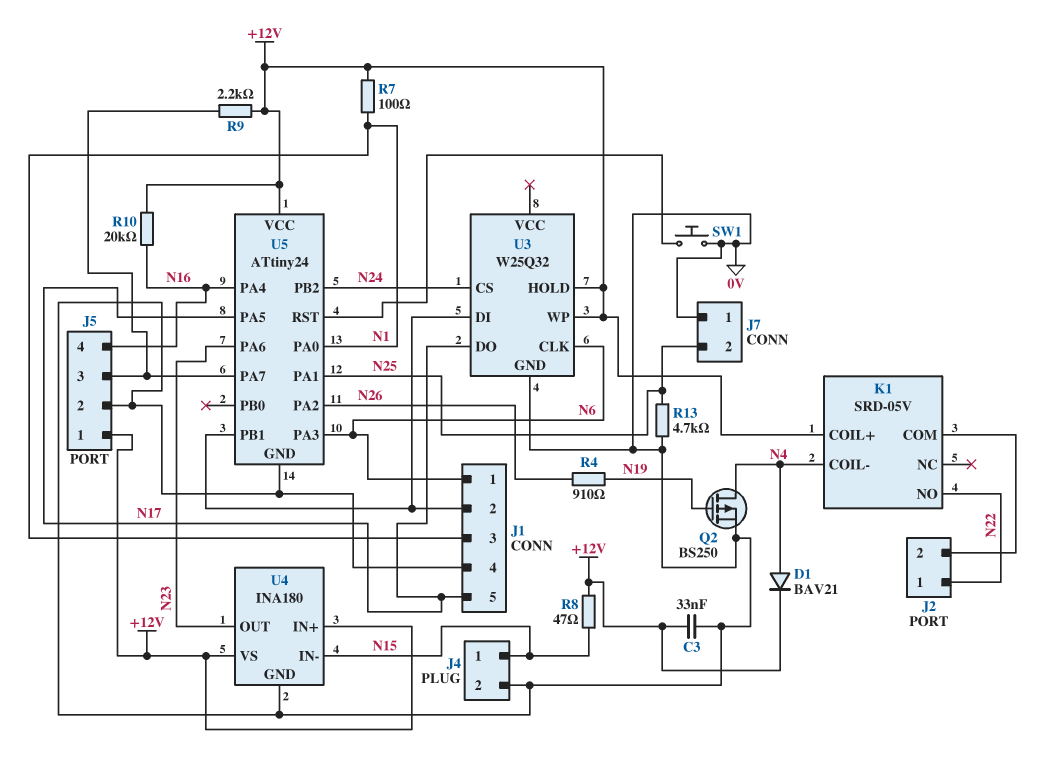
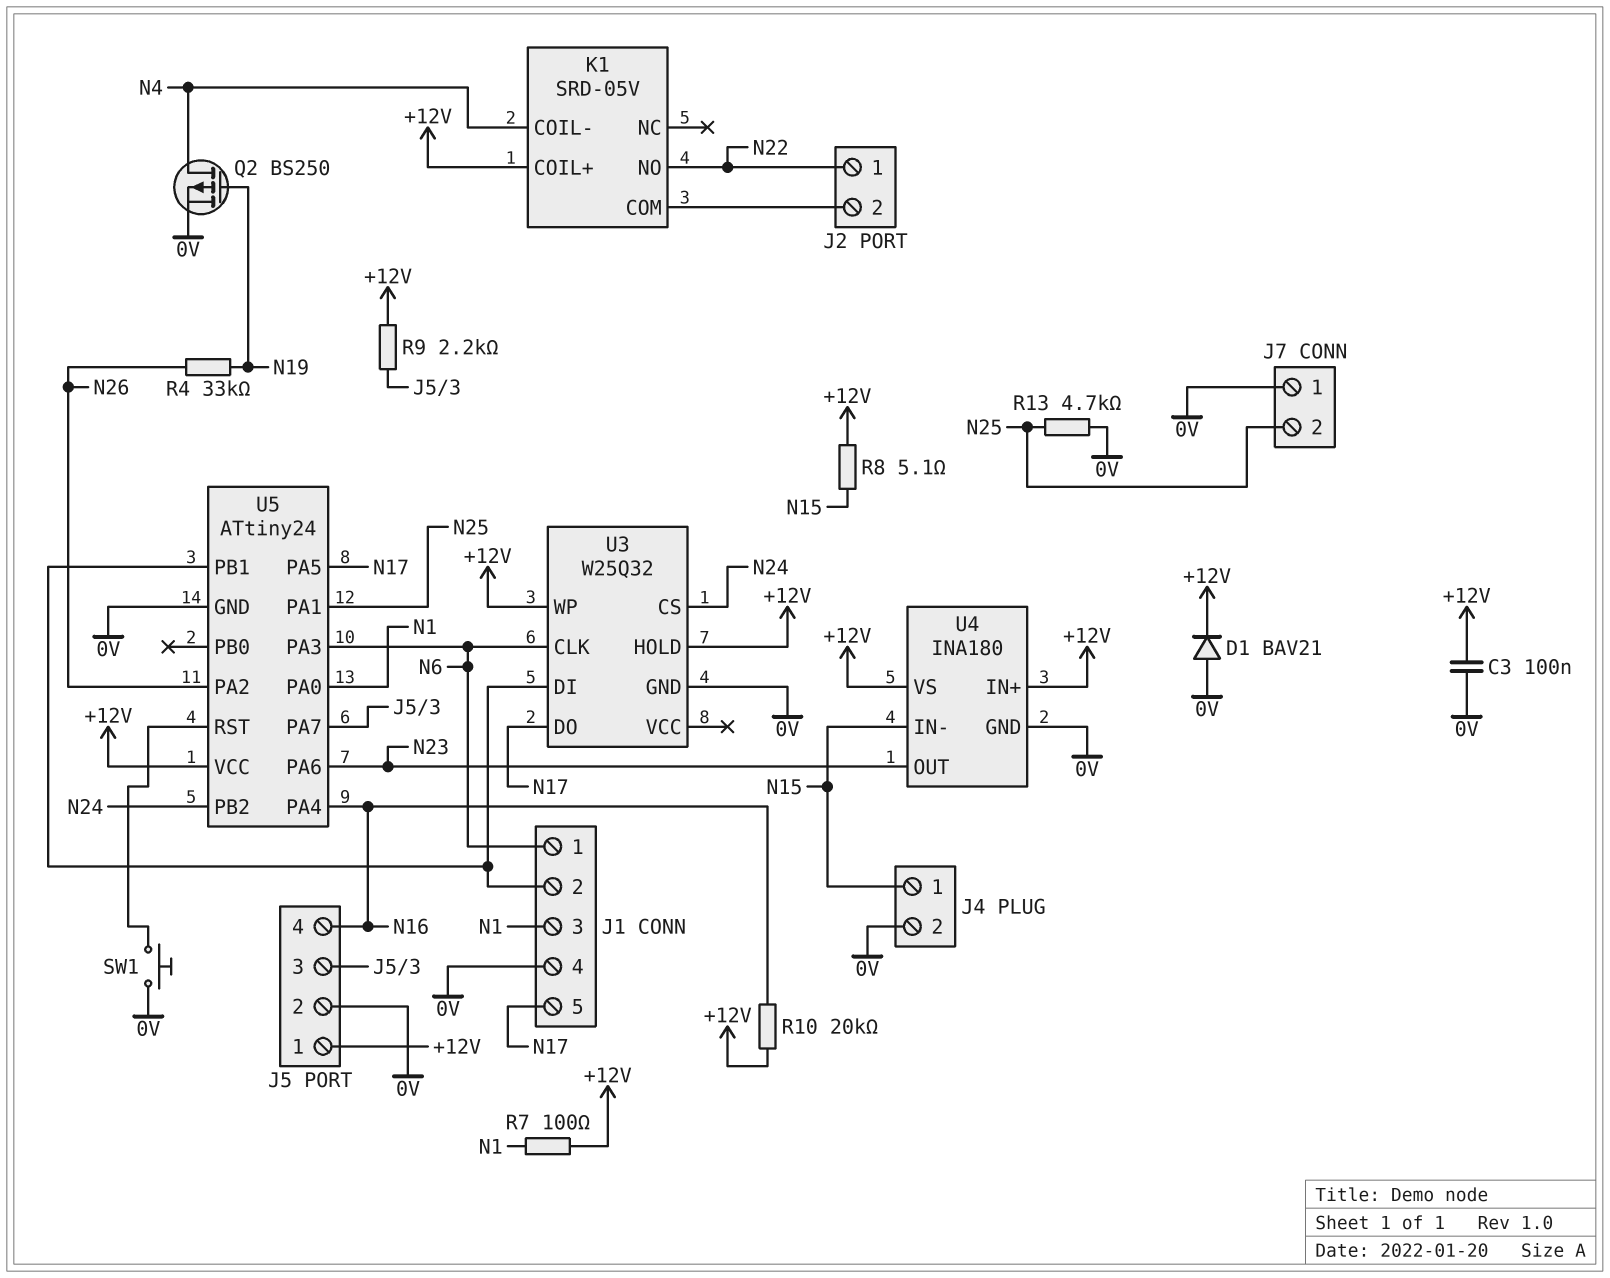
C3: 33nF (+12V, 0V) -> 100nF (+12V, 0V)
D1: diode BAV21 (A N4, K +12V) -> diode BAV21 (A 0V, K +12V)
R4: 910 (N19, N26) -> 33k (N19, N26)
R8: 47 (+12V, N15) -> 5.1 (+12V, N15)

